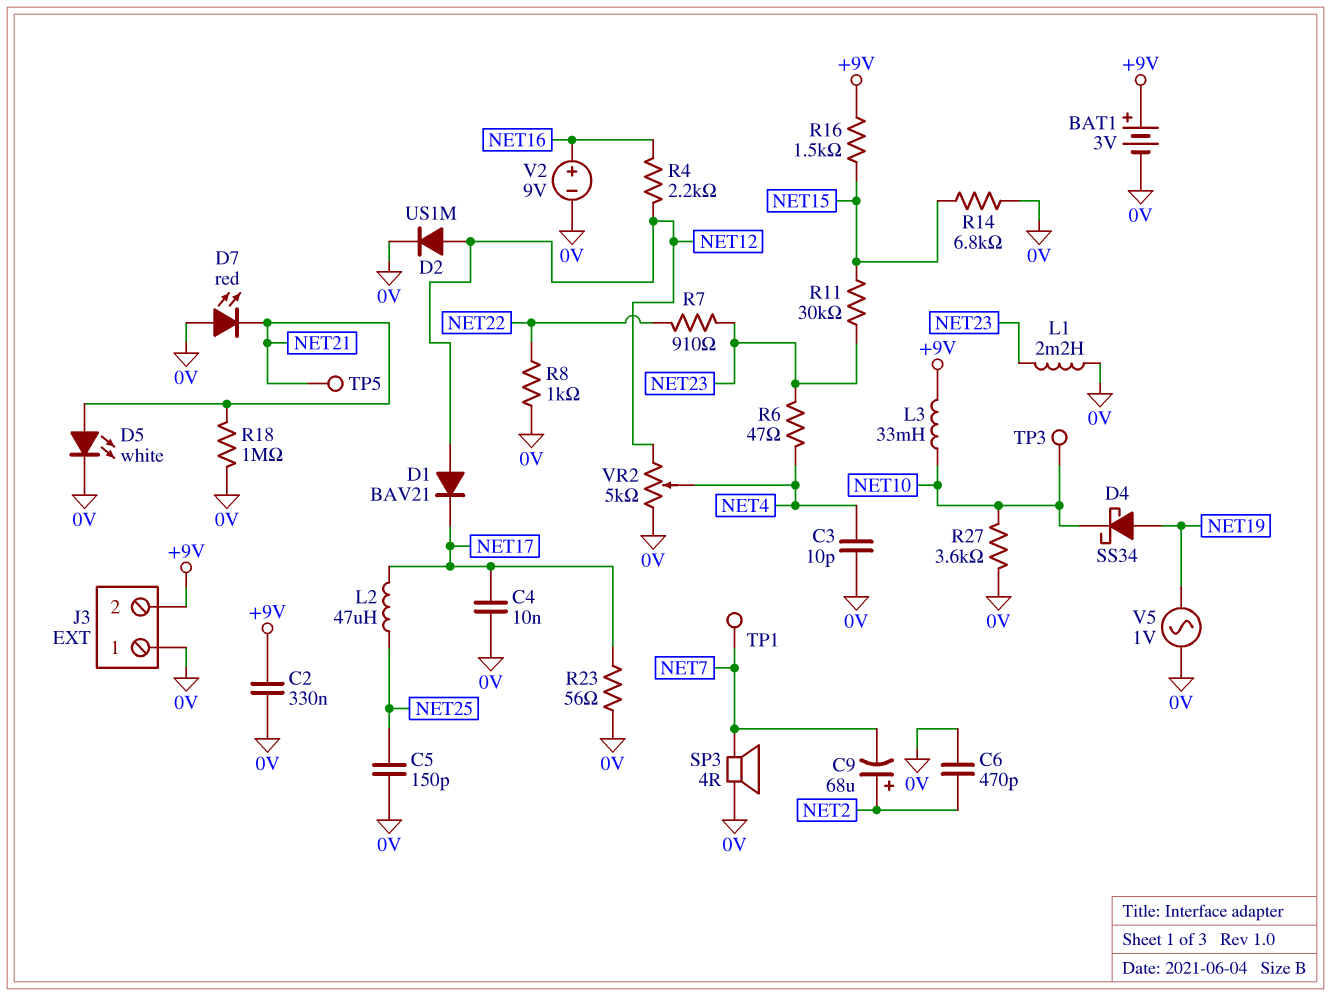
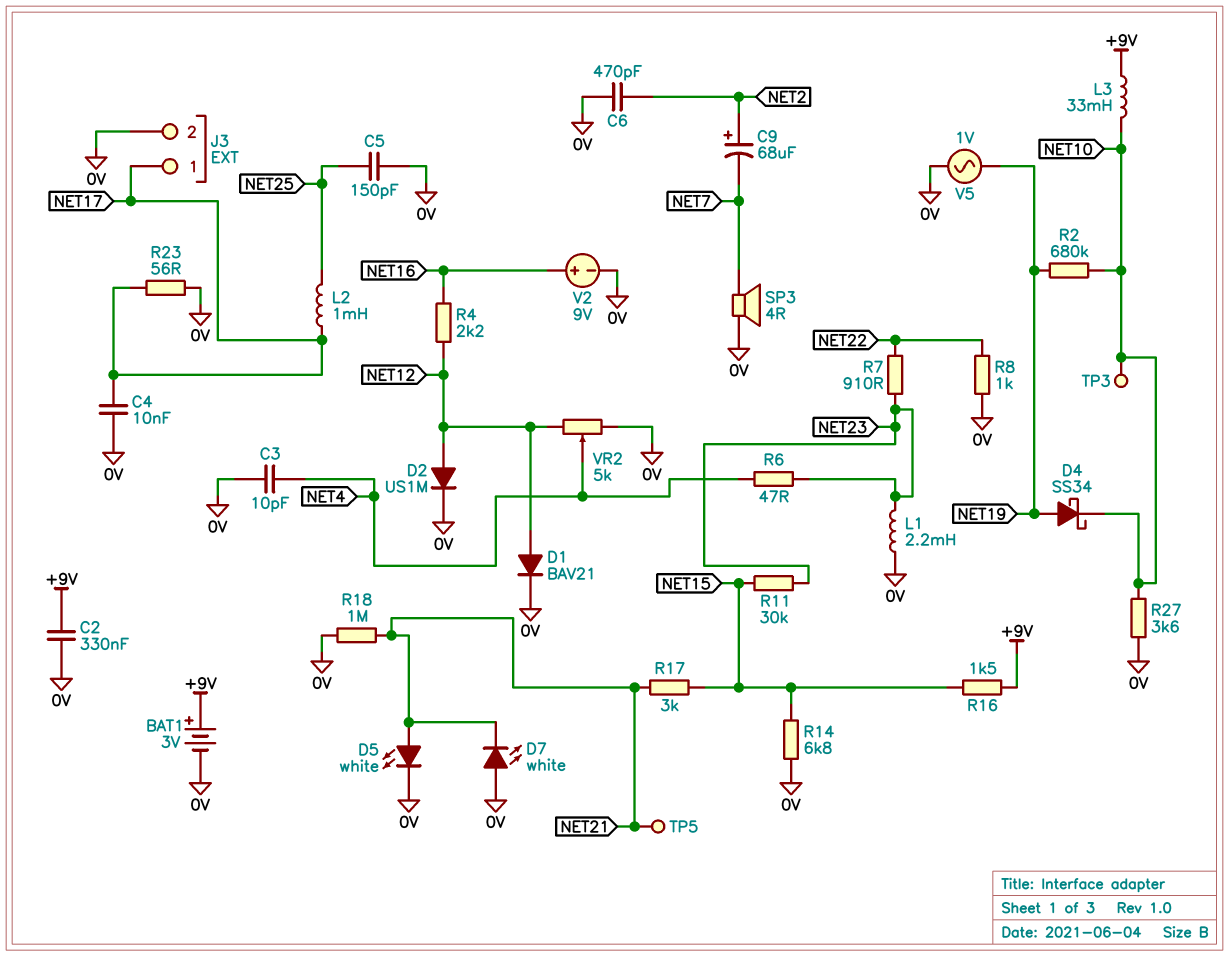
D1: diode BAV21 (A NET12, K NET17) -> diode BAV21 (A NET12, K 0V)
D7: LED red (A 0V, K NET21) -> LED white (A 0V, K NET21)
J3 pin 1: 0V -> NET17
J3 pin 2: +9V -> 0V
L2: 47uH (NET17, NET25) -> 1mH (NET17, NET25)
R2: none -> 680k (NET10, NET19)
R17: none -> 3k (NET15, NET21)
TP1: test point (NET7) -> none

